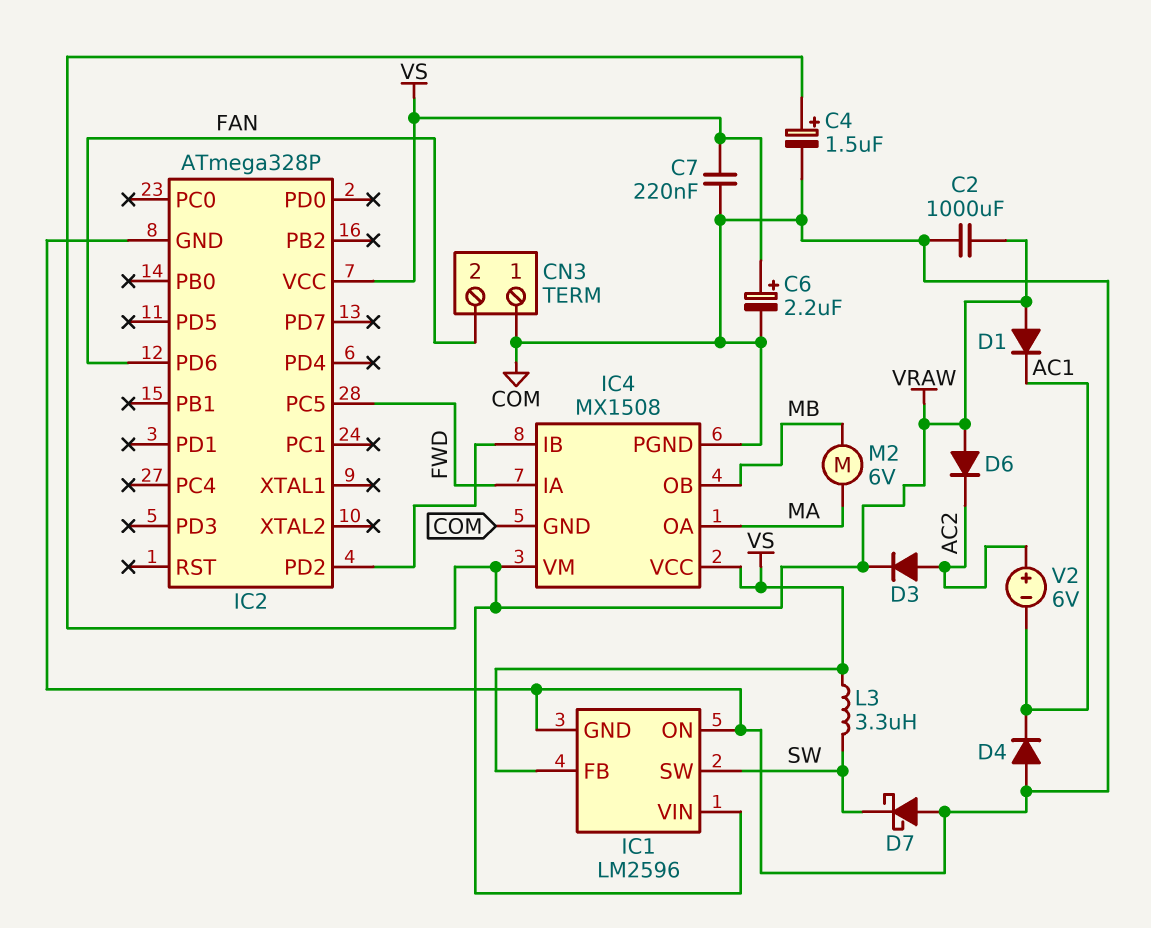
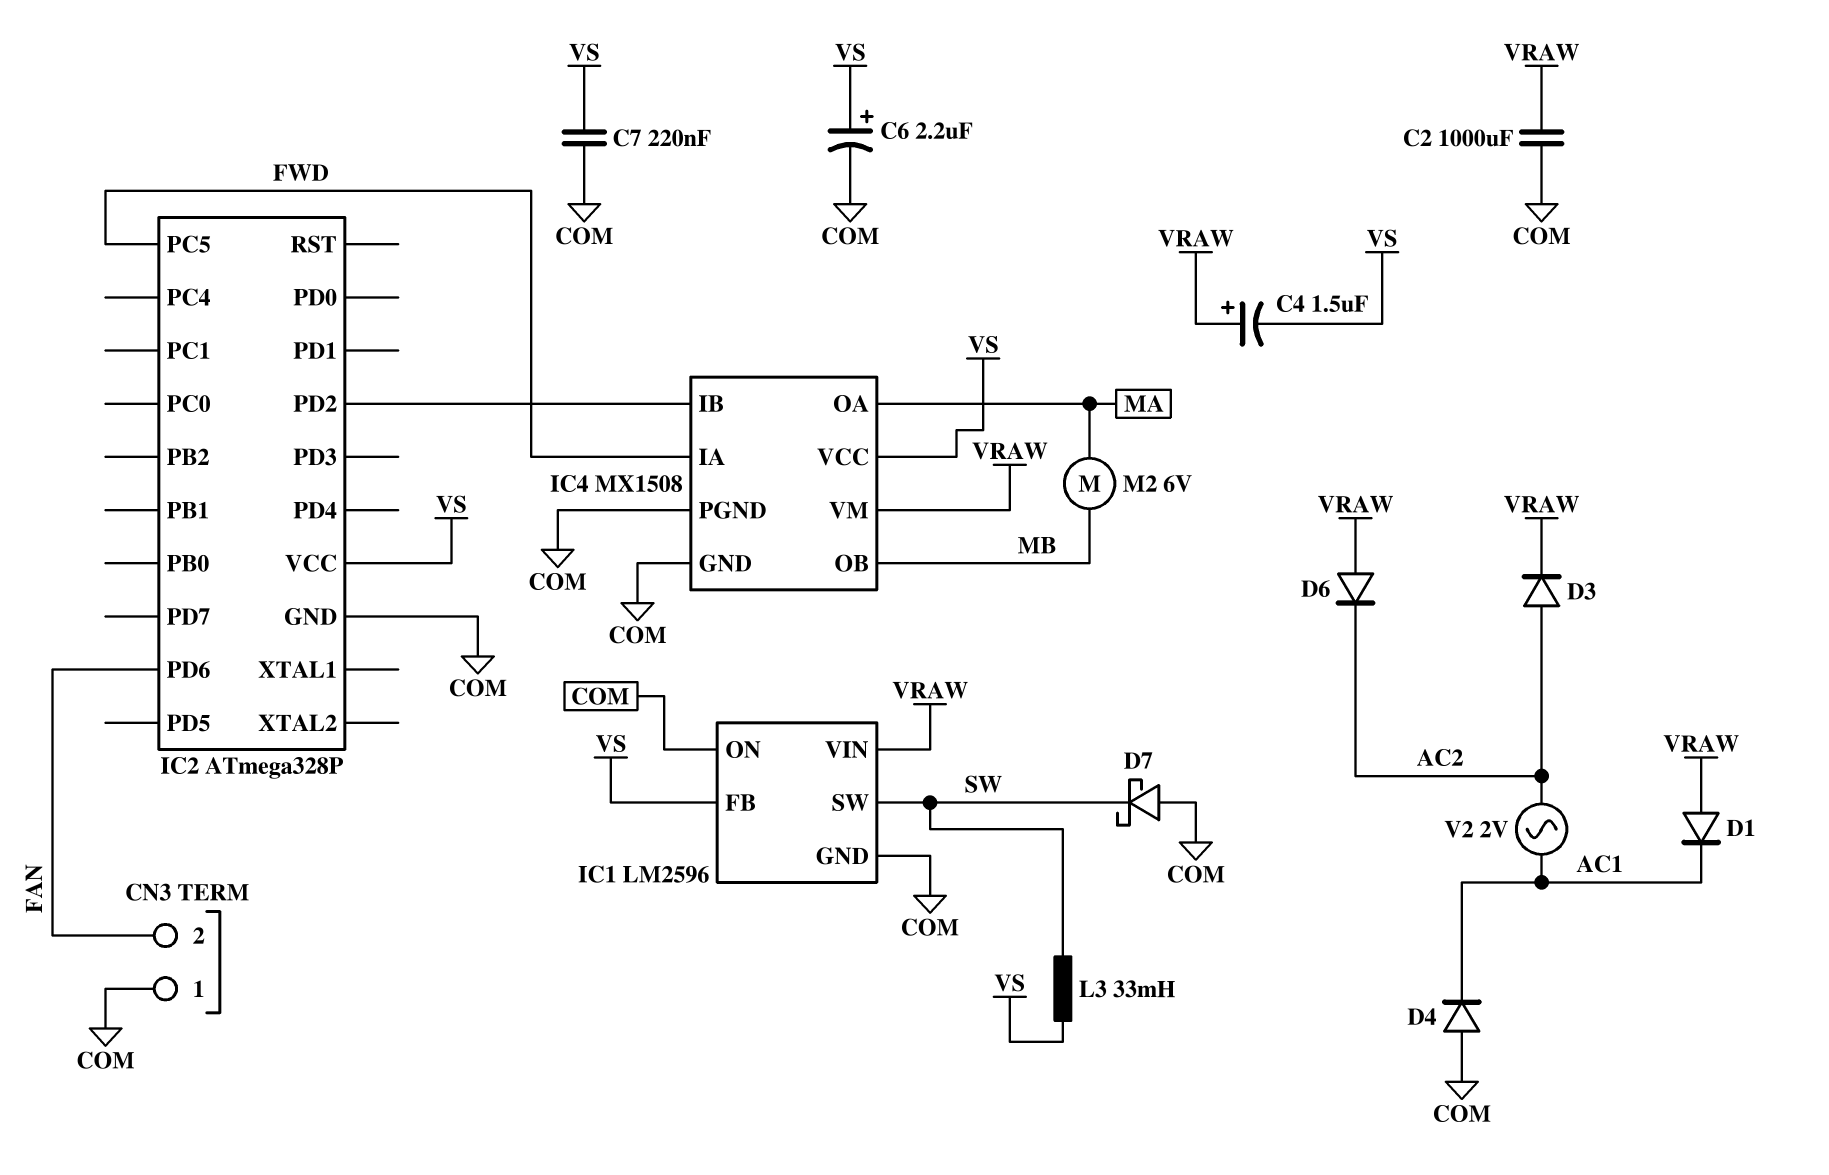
C4: 1.5uF (plus VRAW, minus COM) -> 1.5uF (plus VRAW, minus VS)
L3: 3.3uH (SW, VS) -> 33mH (SW, VS)
V2: 6V (plus AC2, minus AC1) -> AC 2V (AC1, AC2)

